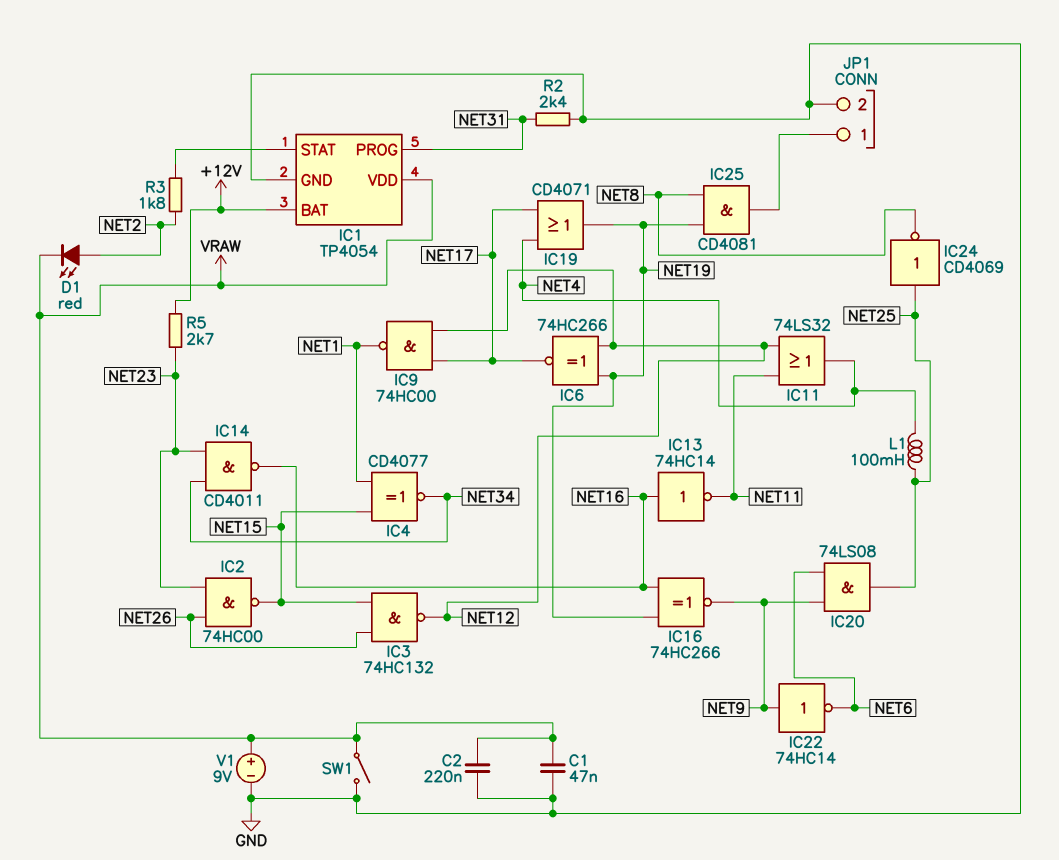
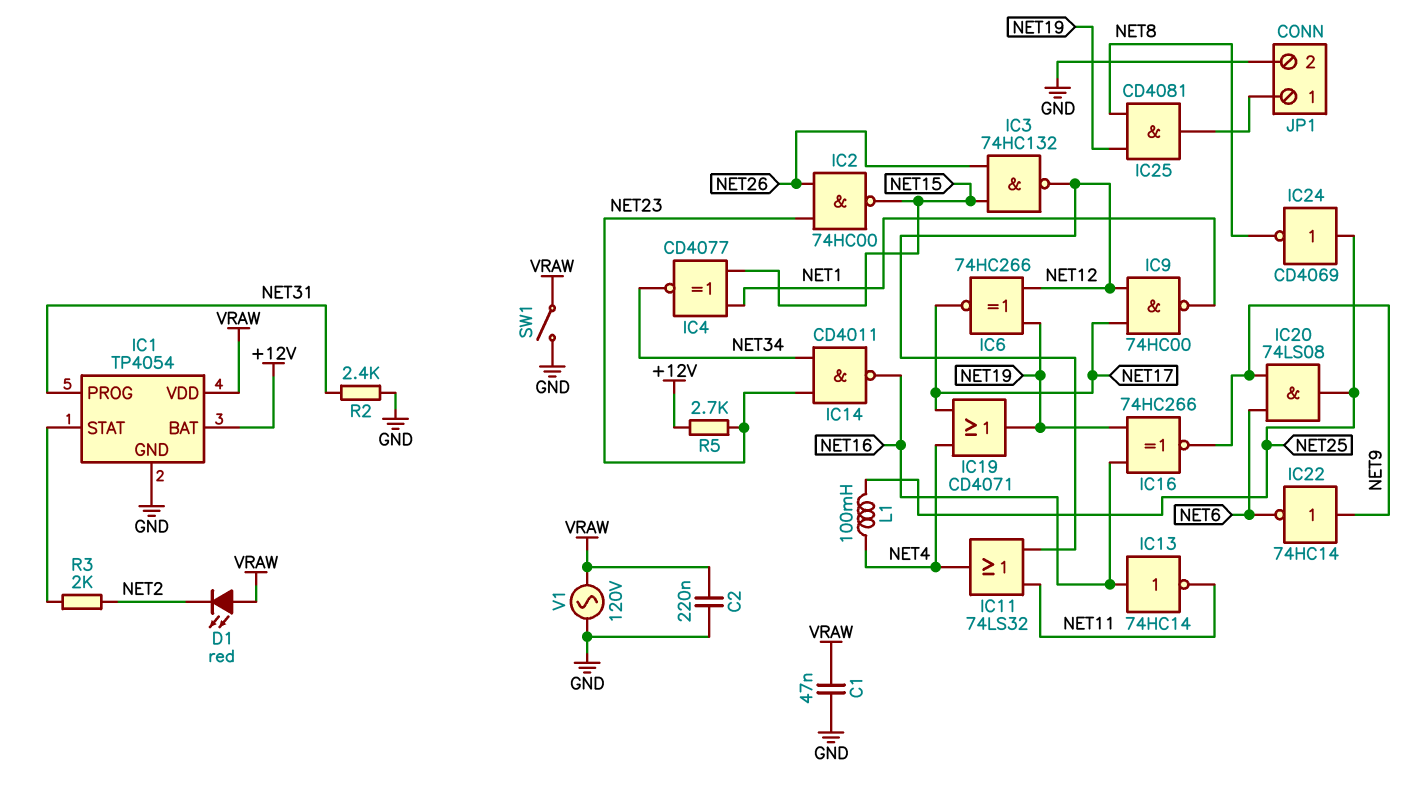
D1: LED red (A NET2, K VRAW) -> LED red (A VRAW, K NET2)
R3: 1.8k (IC1/STAT, NET2) -> 2k (IC1/STAT, NET2)
V1: 9V (plus VRAW, minus GND) -> AC 120V (GND, VRAW)

